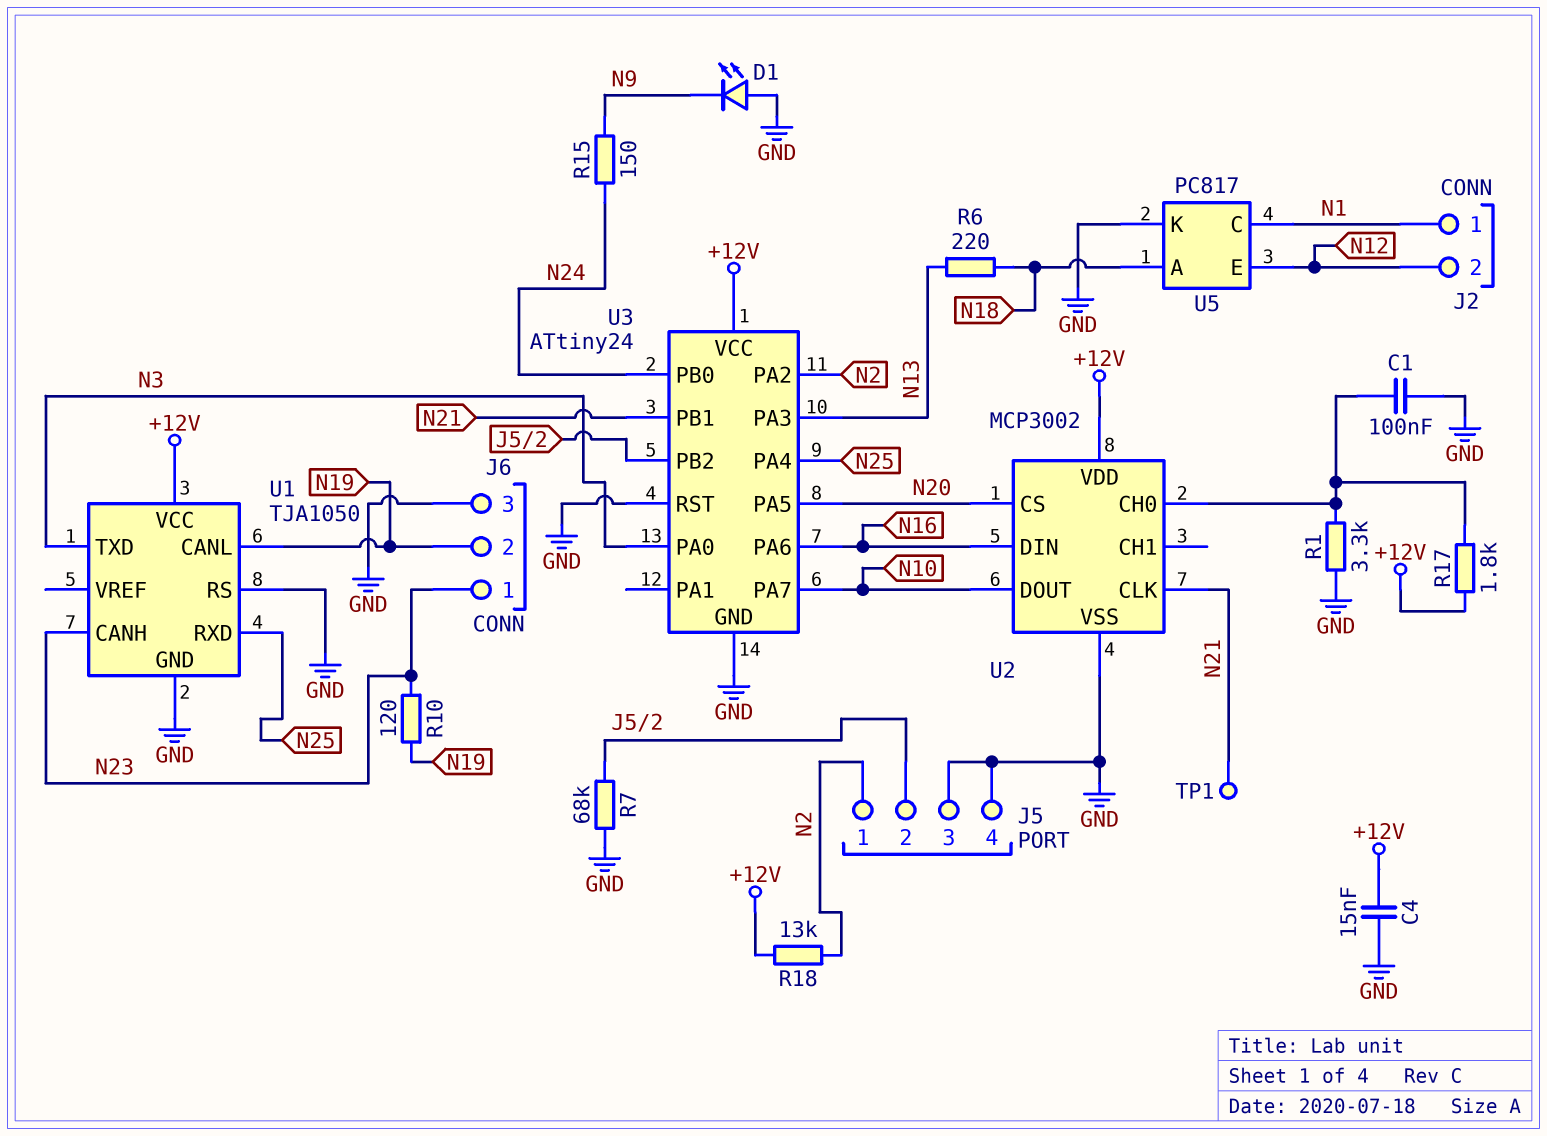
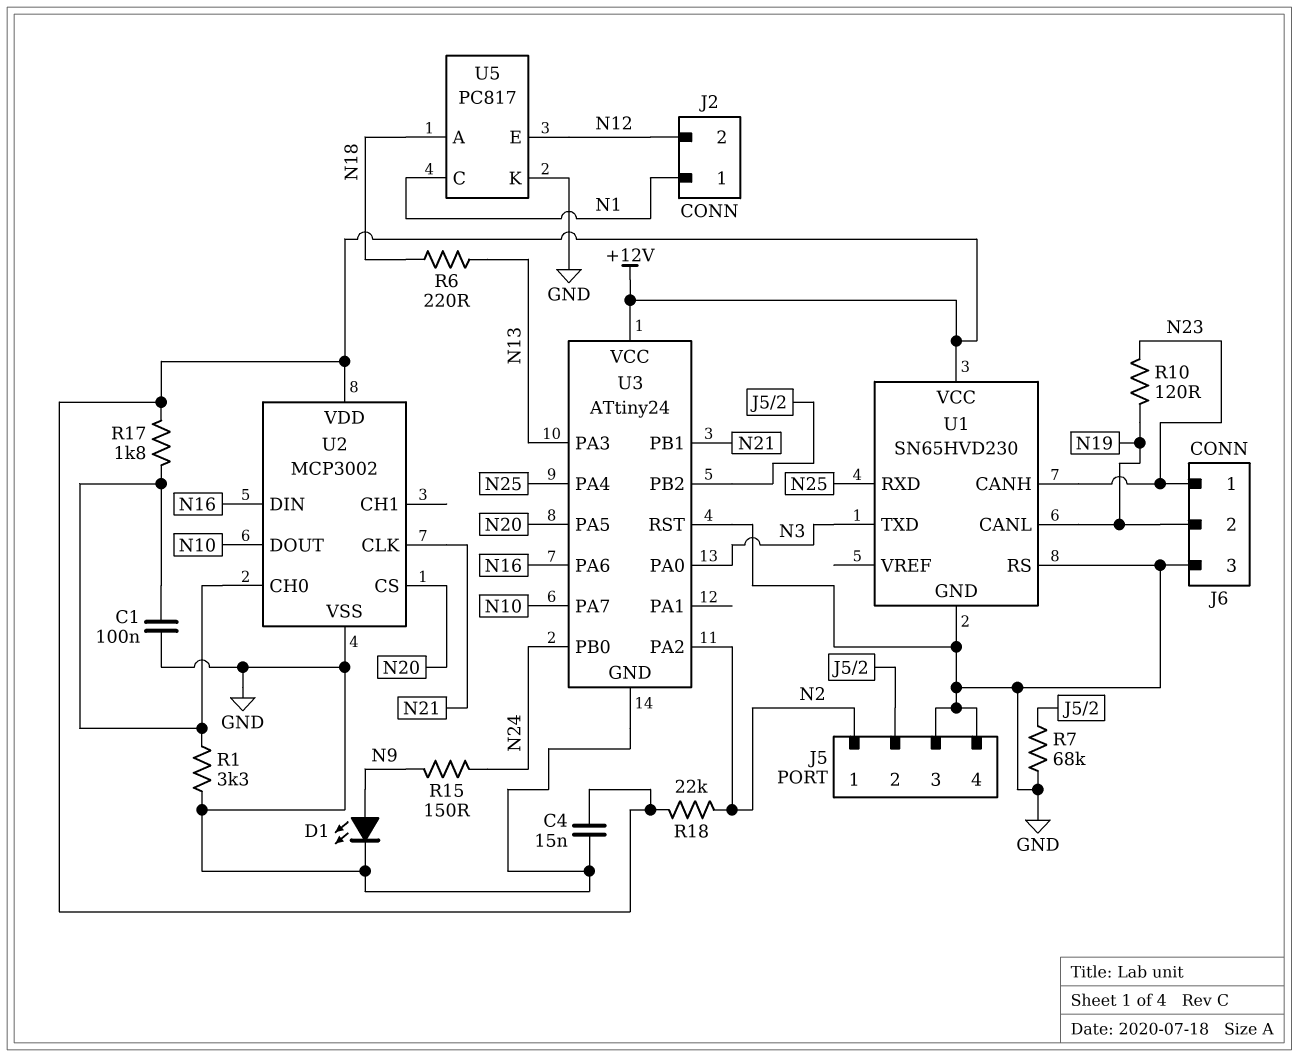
D1: LED (A GND, K N9) -> LED (A N9, K GND)
R18: 13k (+12V, N2) -> 22k (+12V, N2)
TP1: test point (N21) -> none
U1: TJA1050 -> SN65HVD230

